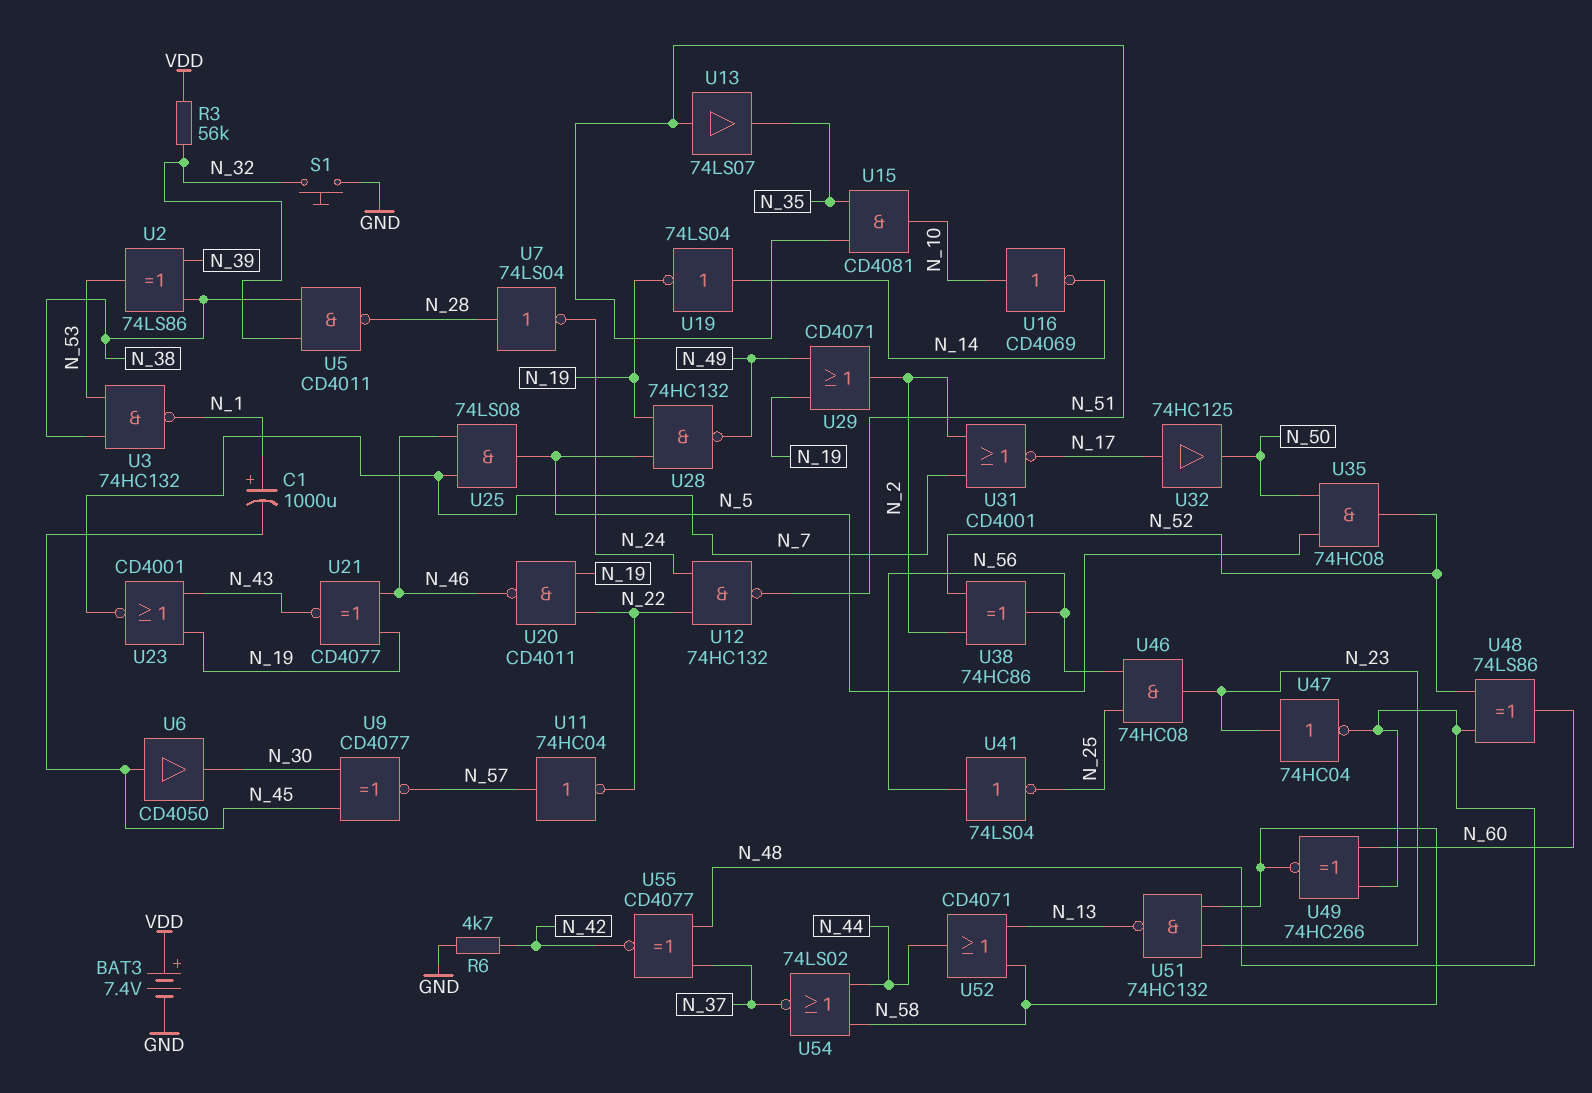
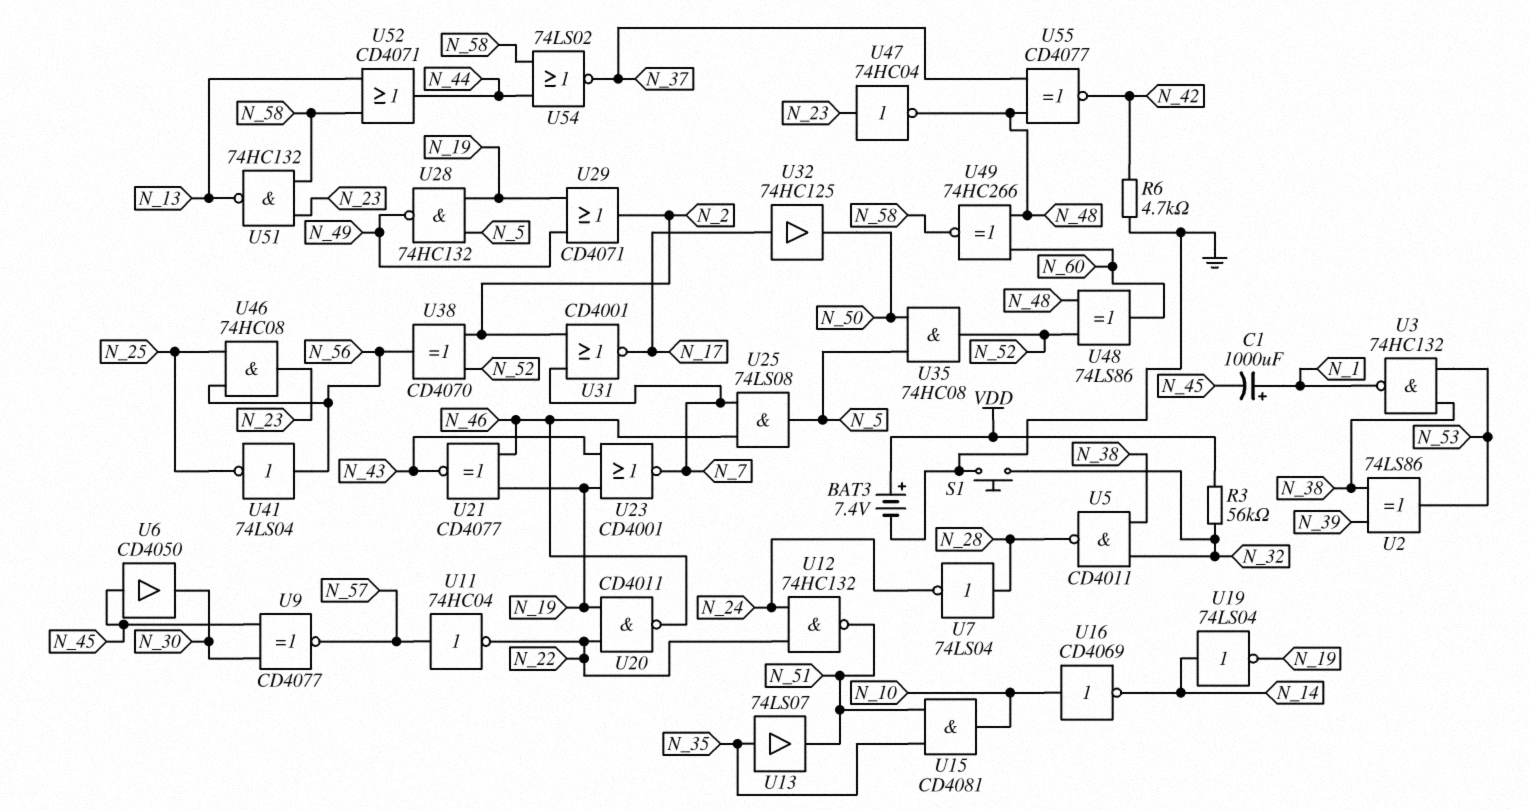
U13: buffer 74LS07 (in N_51, out N_35) -> buffer 74LS07 (in N_35, out N_51)
U38: XOR 74HC86 (in N_2, in N_52, out N_56) -> XOR CD4070 (in N_2, in N_52, out N_56)

